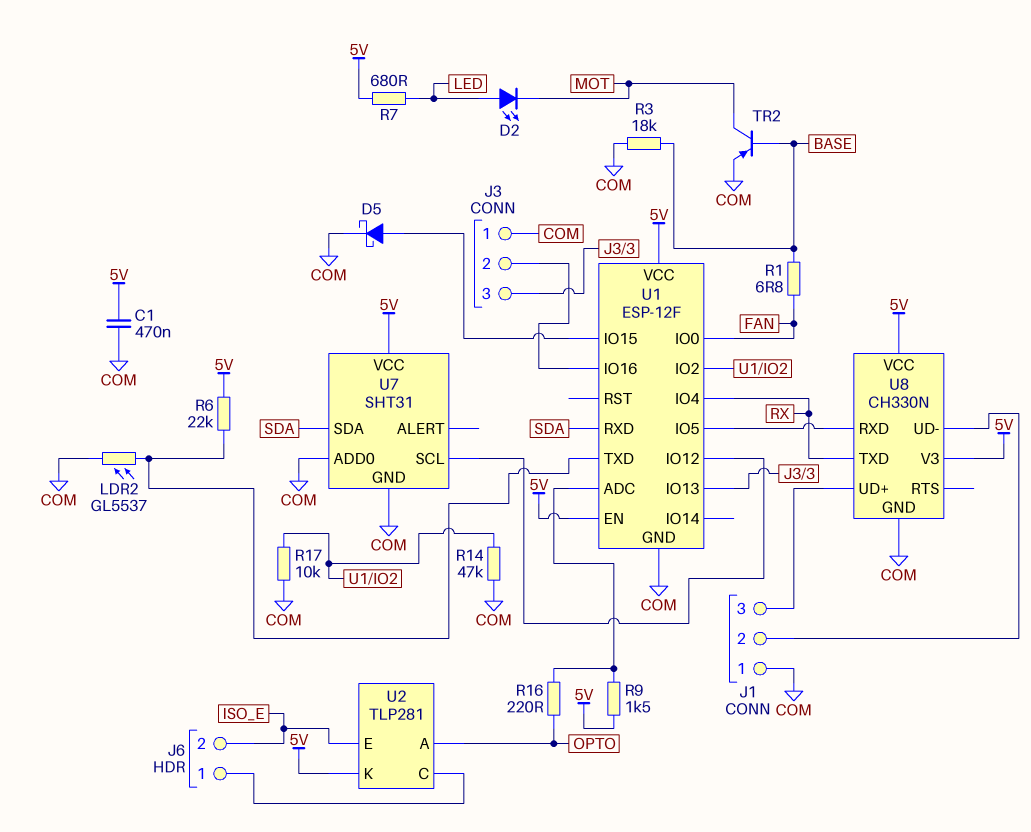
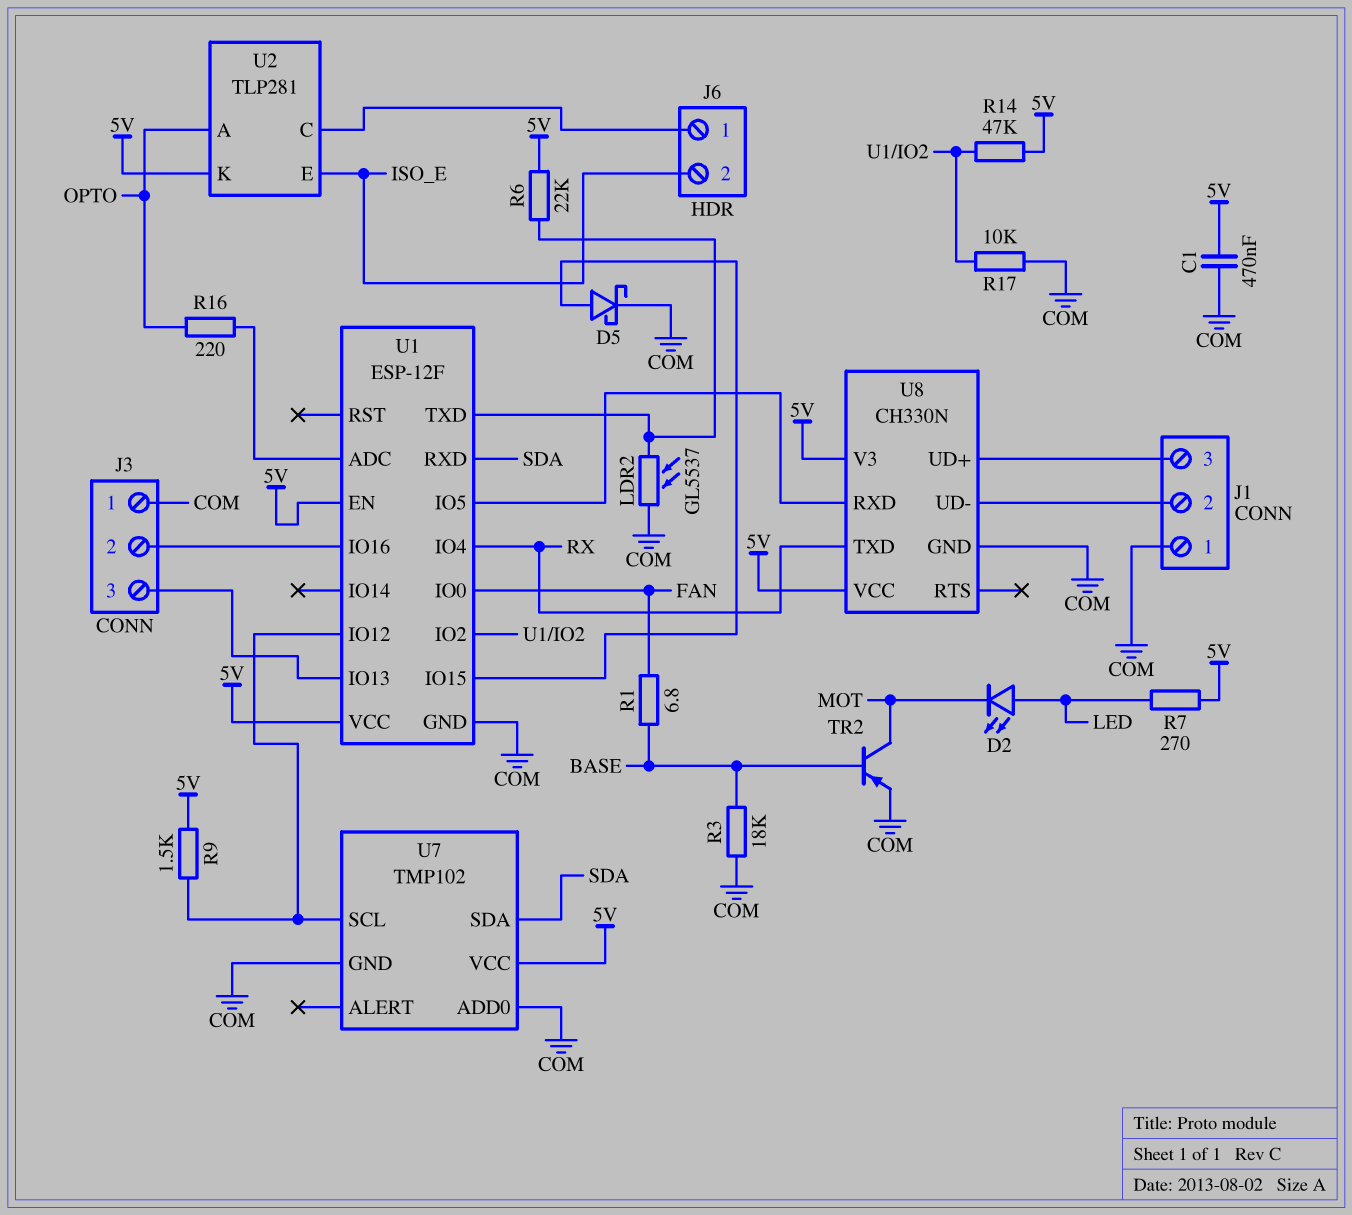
R7: 680 (5V, LED) -> 270 (5V, LED)
R9: 1.5k (5V, U1/ADC) -> 1.5k (5V, U1/IO12)
R14: 47k (COM, U1/IO2) -> 47k (5V, U1/IO2)
U7: SHT31 -> TMP102

